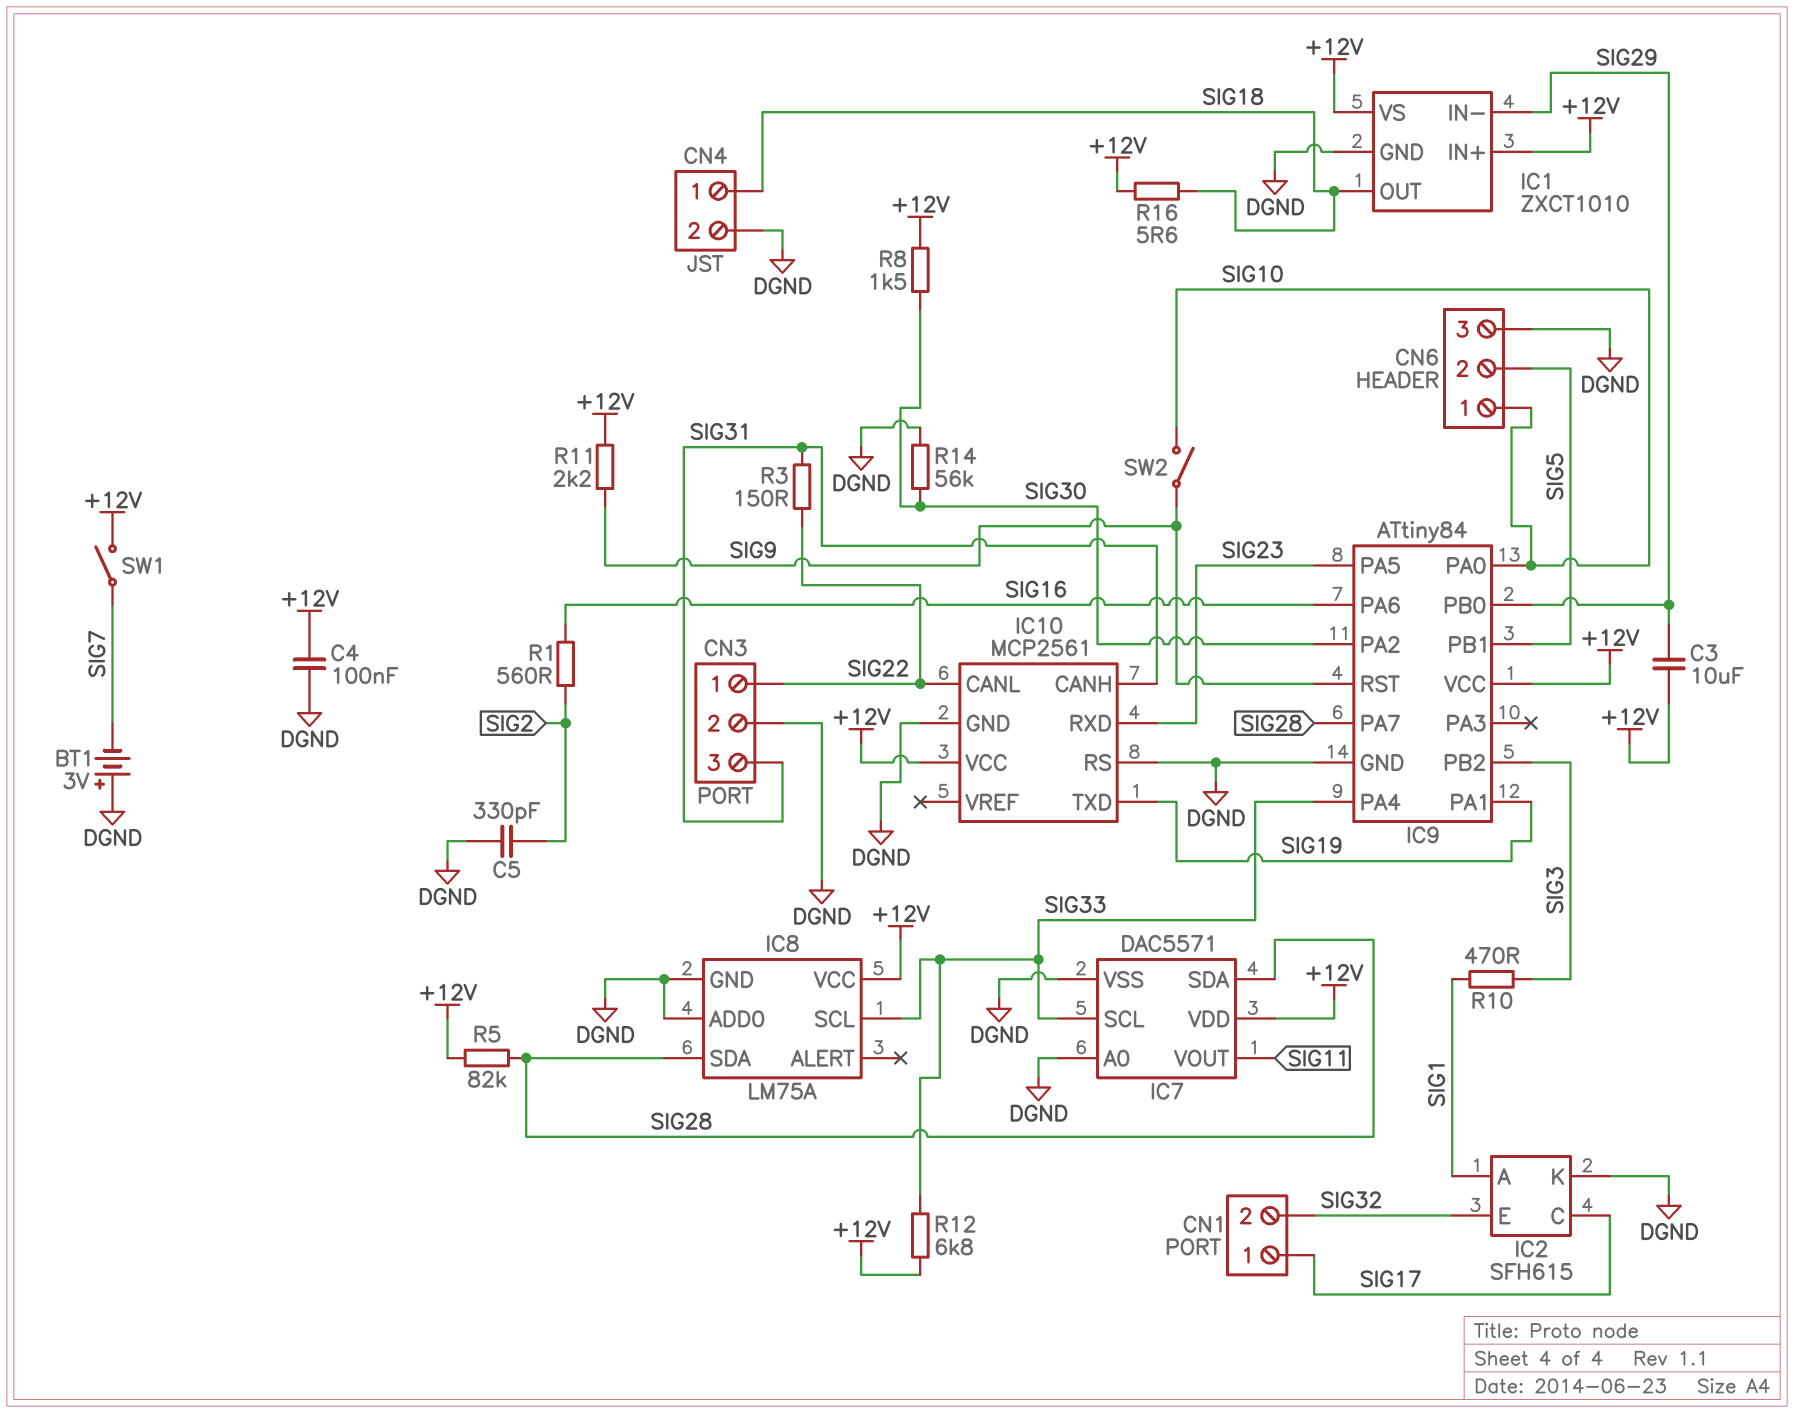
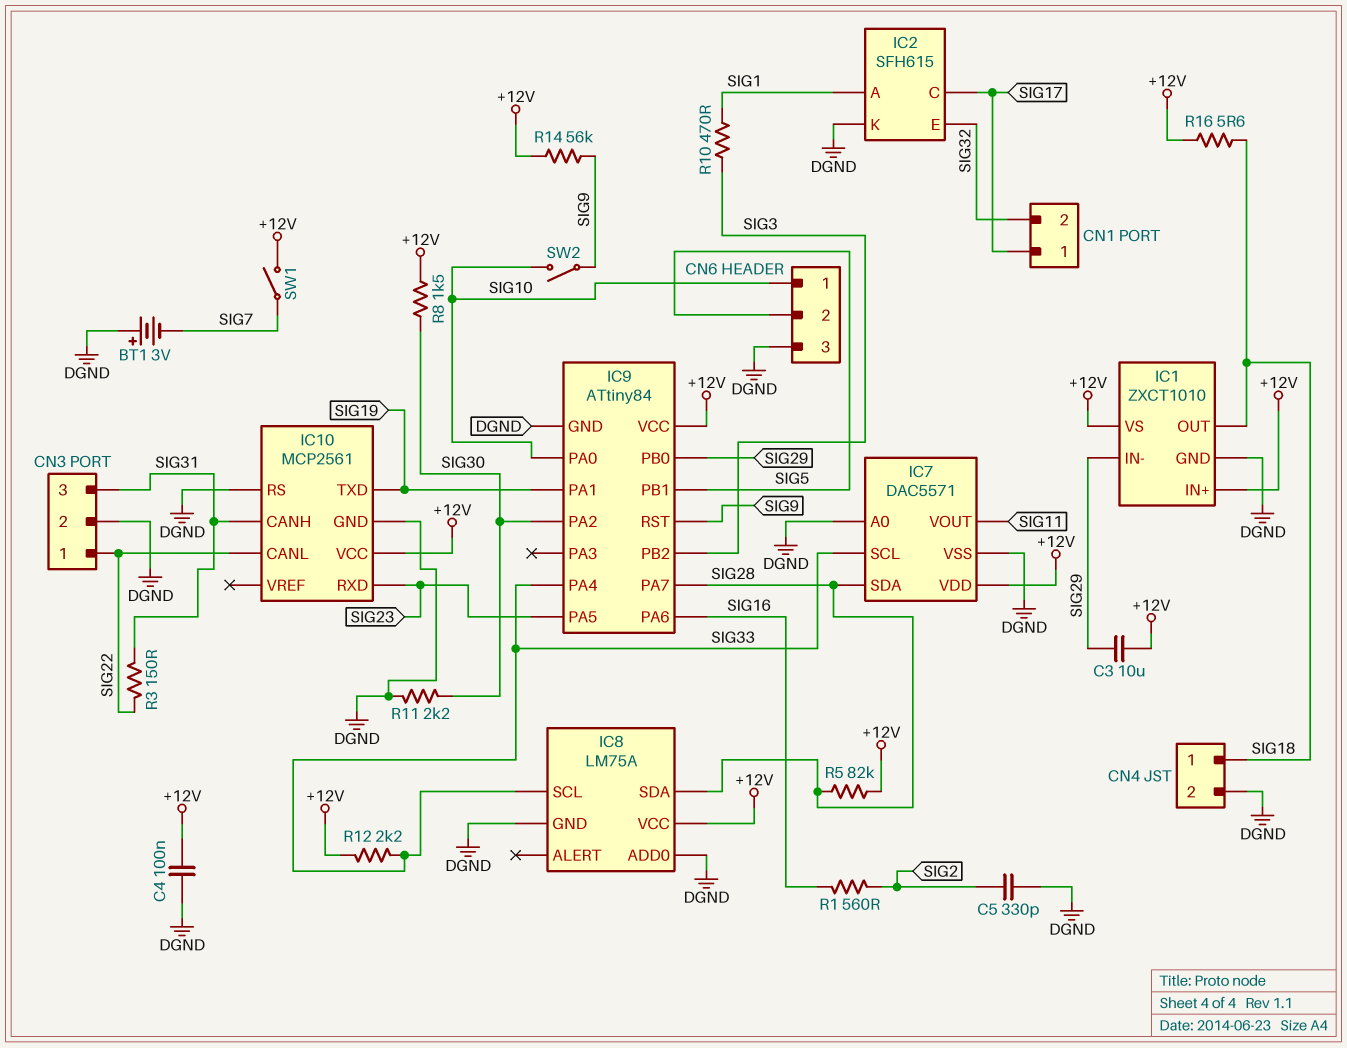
R11: 2.2k (+12V, SIG9) -> 2.2k (DGND, SIG30)
R12: 6.8k (+12V, SIG33) -> 2.2k (+12V, SIG33)
R14: 56k (DGND, SIG30) -> 56k (+12V, SIG9)

